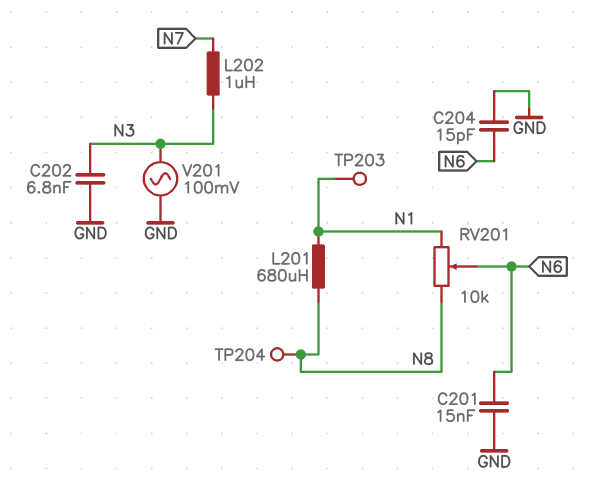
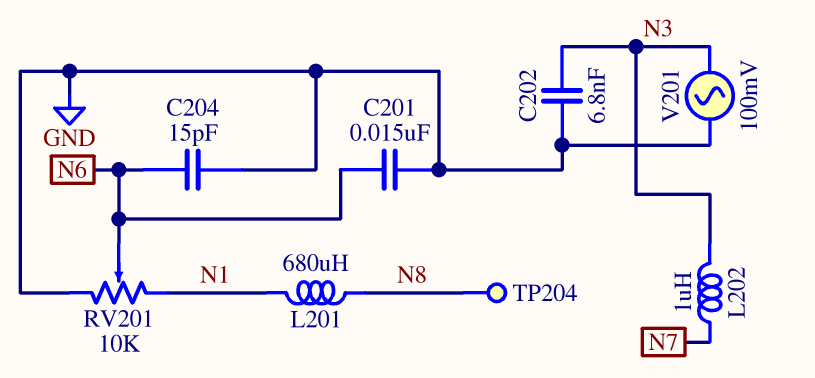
RV201: 10k (N1, N8, wiper N6) -> 10k (GND, N1, wiper N6)
TP203: test point (N1) -> none

